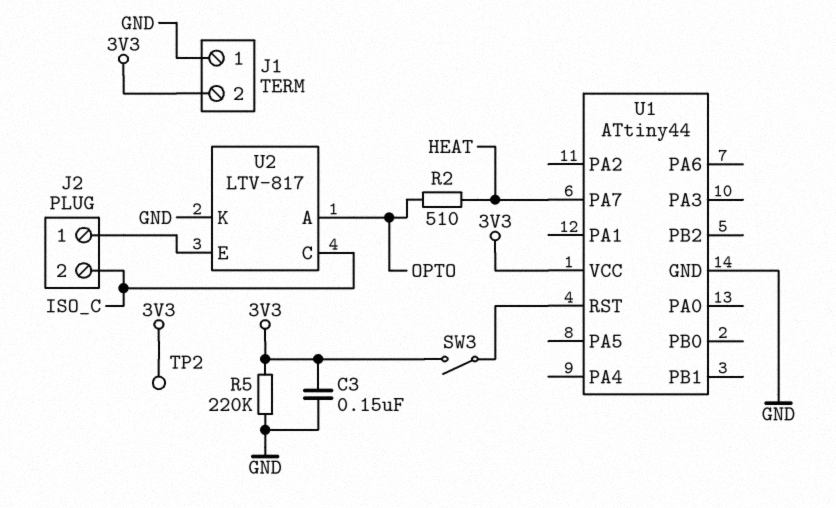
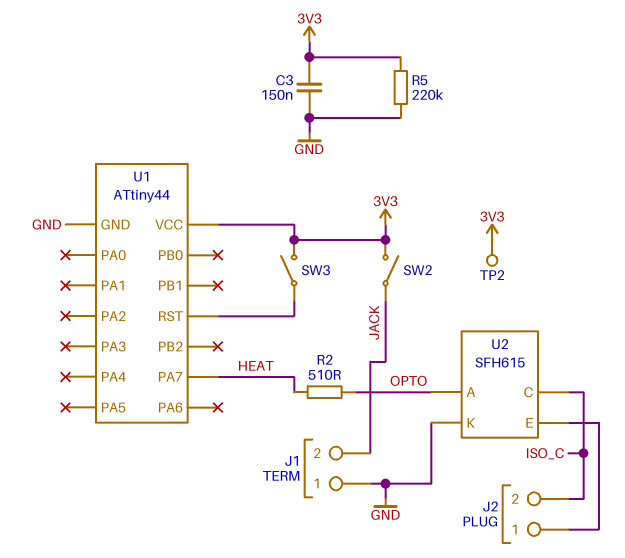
J1 pin 2: 3V3 -> JACK
SW2: none -> switch (3V3, JACK)
U2: LTV-817 -> SFH615

